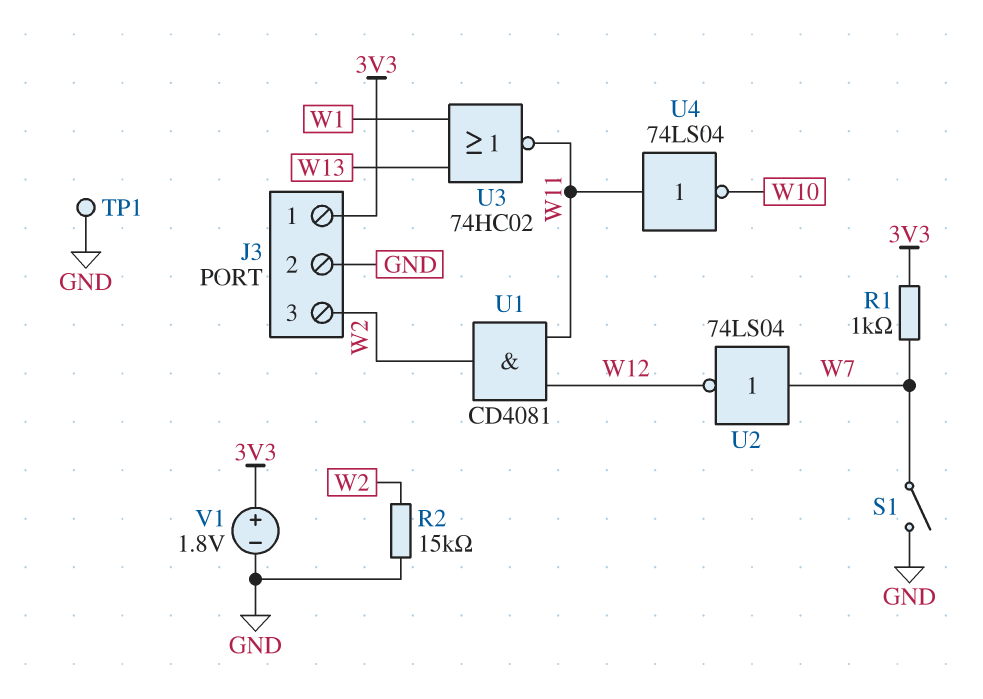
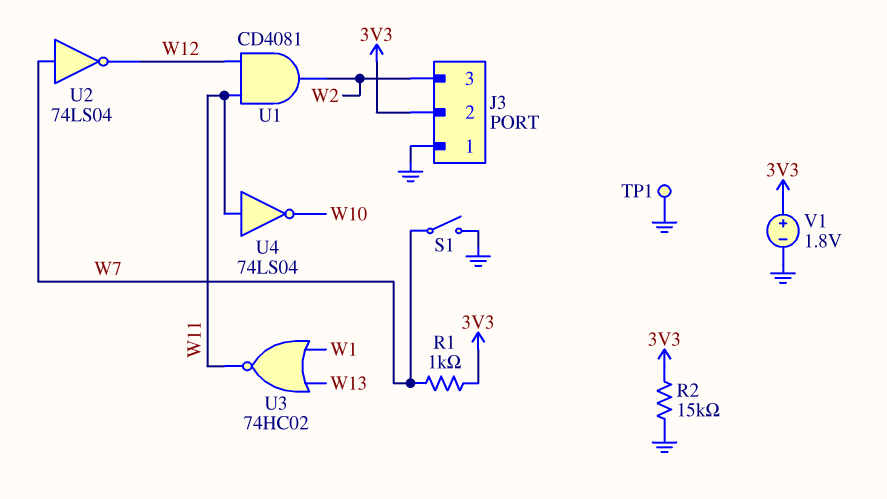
J3 pin 1: 3V3 -> GND
J3 pin 2: GND -> 3V3
R2: 15k (GND, W2) -> 15k (3V3, GND)

